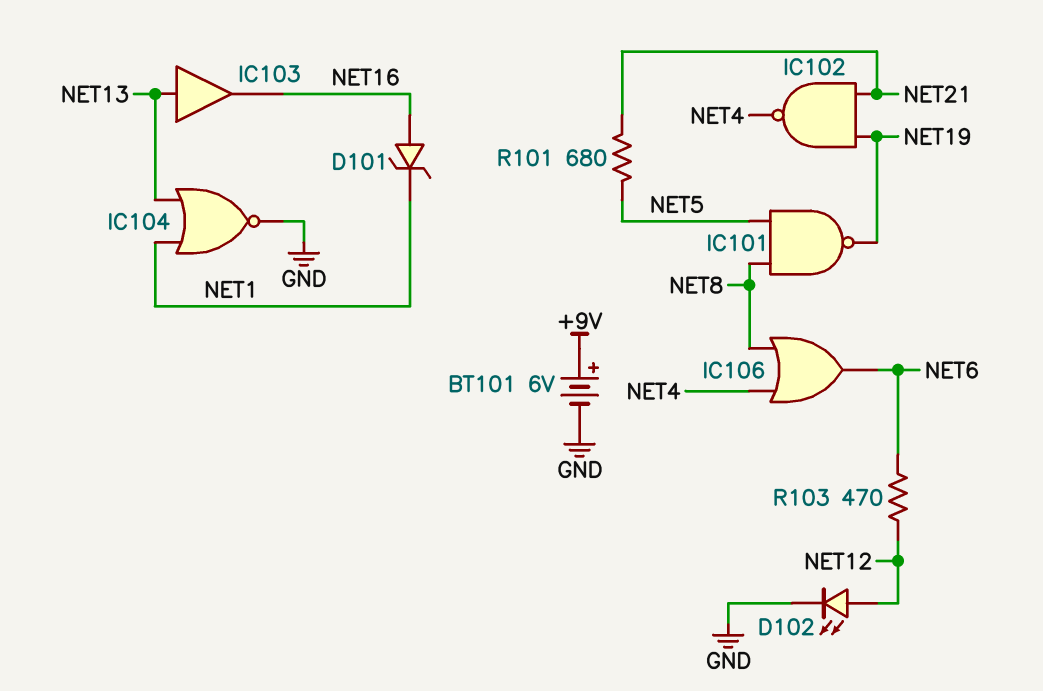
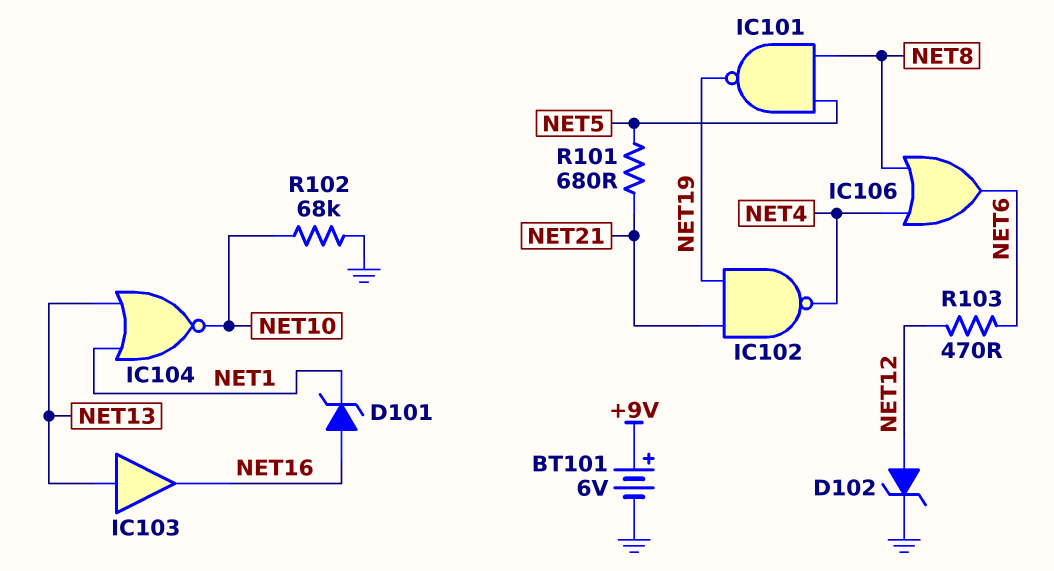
D102: LED (A NET12, K GND) -> zener (A NET12, K GND)
IC104: NOR (in NET1, in NET13, out GND) -> NOR (in NET1, in NET13, out NET10)
R102: none -> 68k (GND, NET10)

